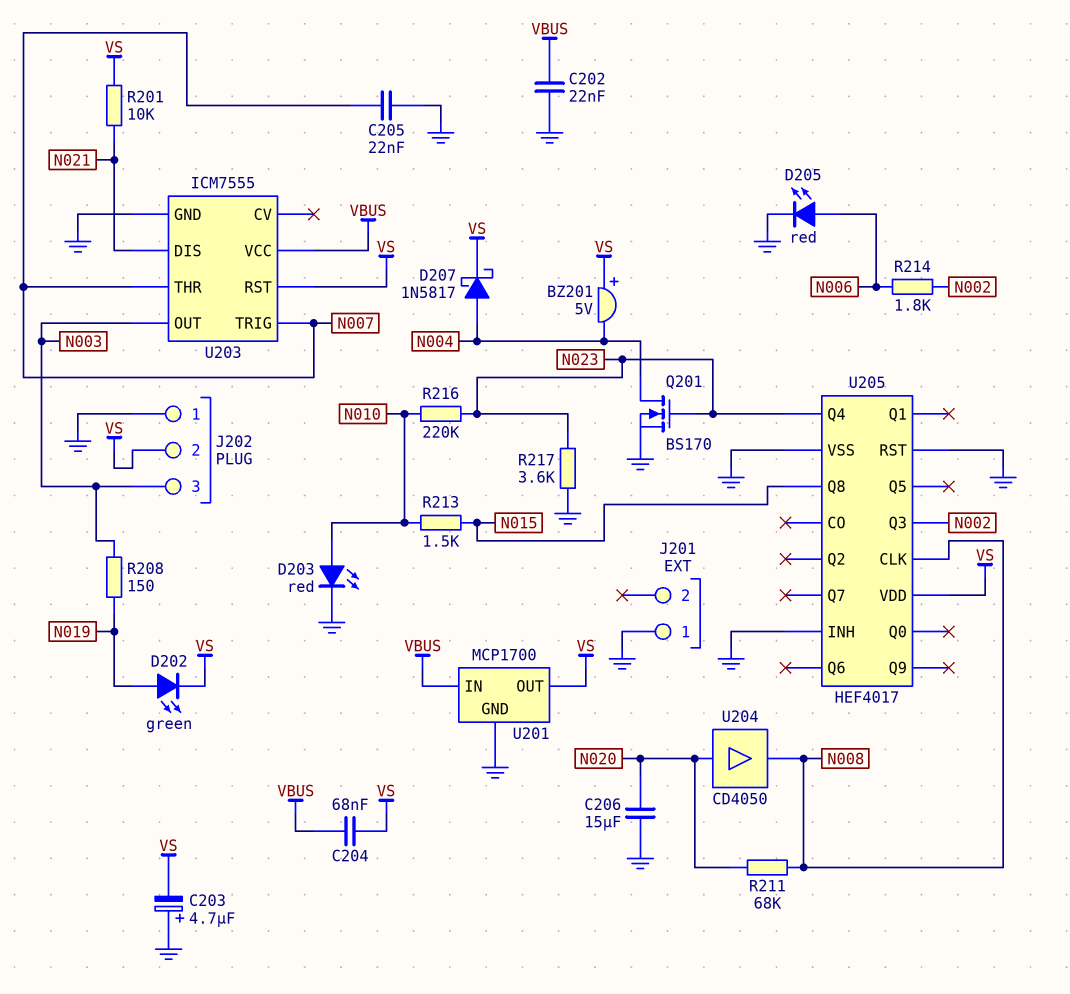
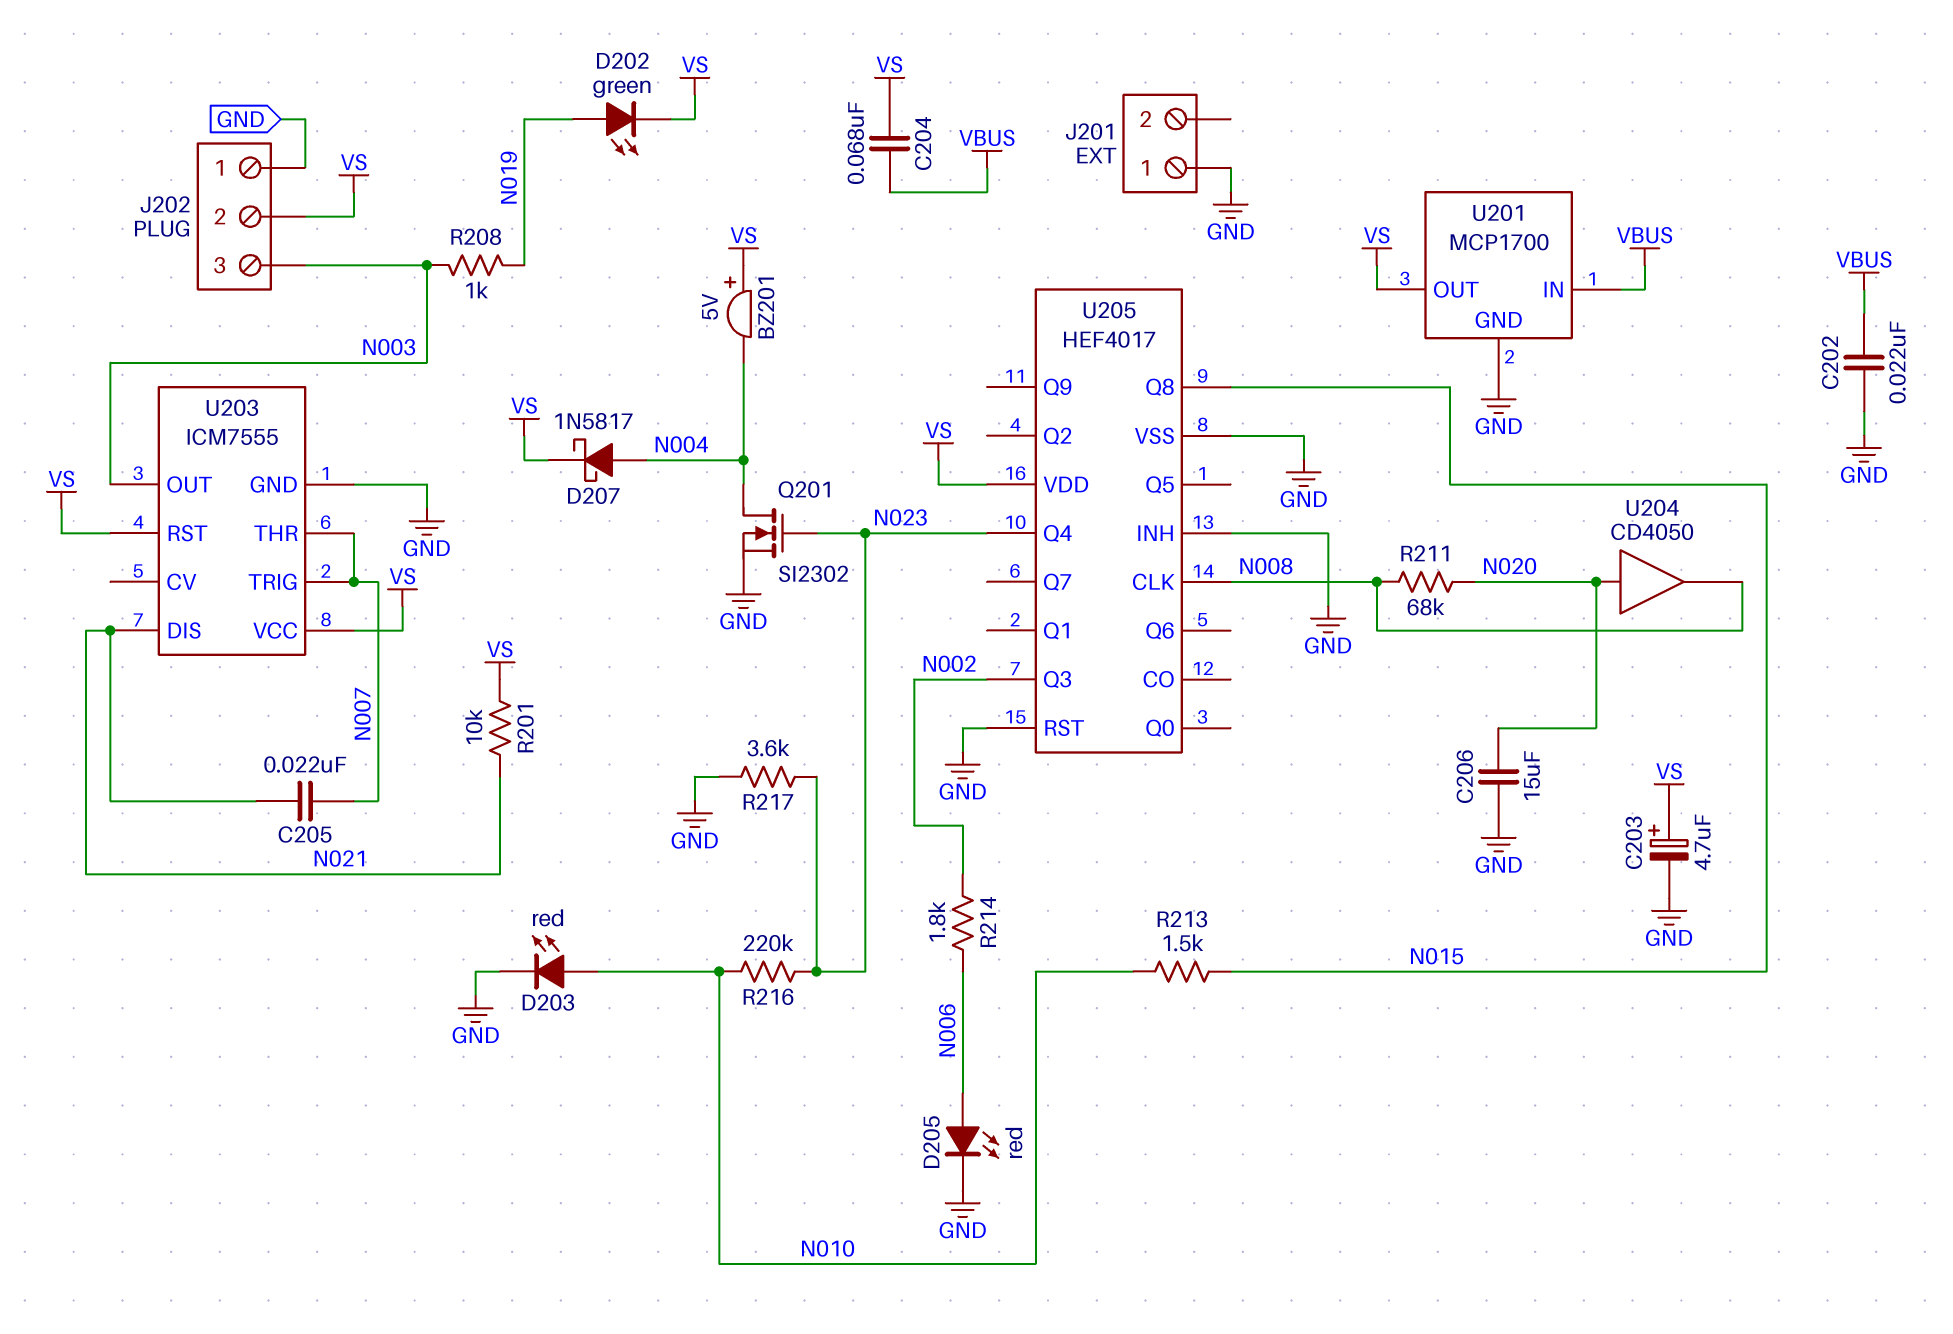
C203: 4.7uF (plus GND, minus VS) -> 4.7uF (plus VS, minus GND)
C205: 22nF (GND, N007) -> 22nF (N007, N021)
Q201: NMOS BS170 (G N023, D N004, S GND) -> NMOS SI2302 (G N023, D N004, S GND)
R208: 150 (N003, N019) -> 1k (N003, N019)
U203 pin VCC: VBUS -> VS

